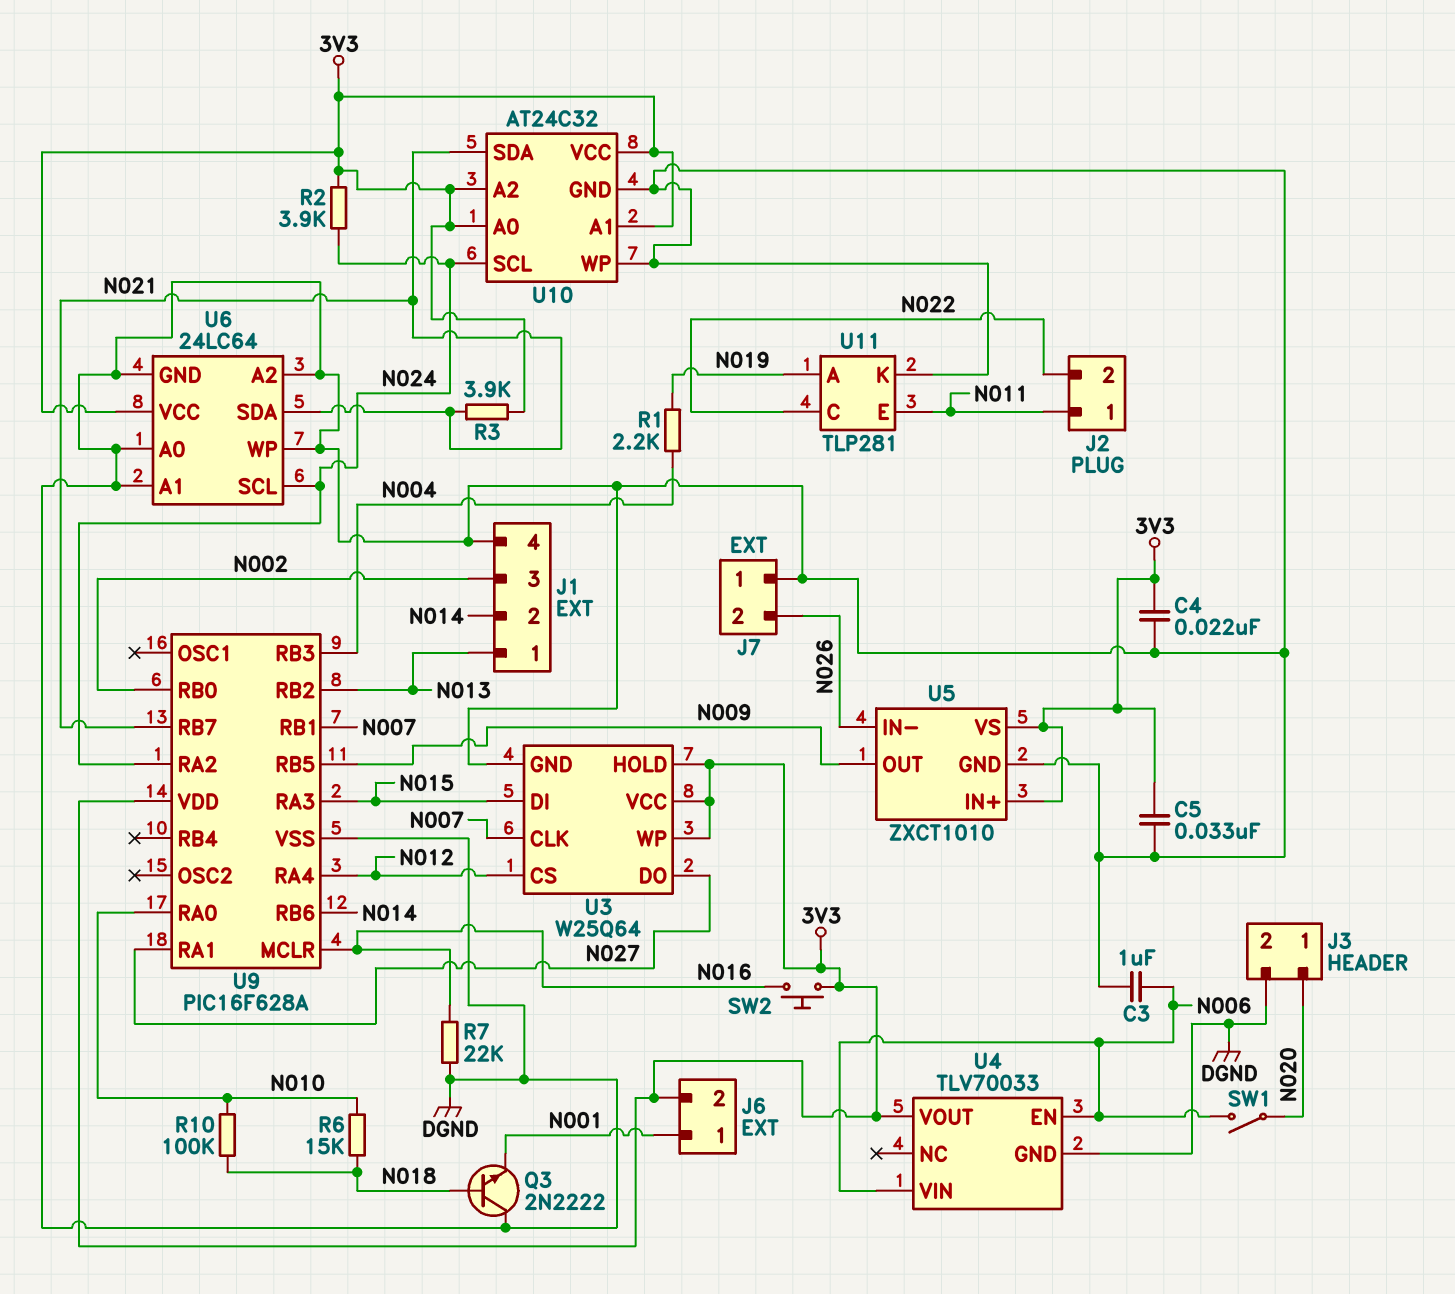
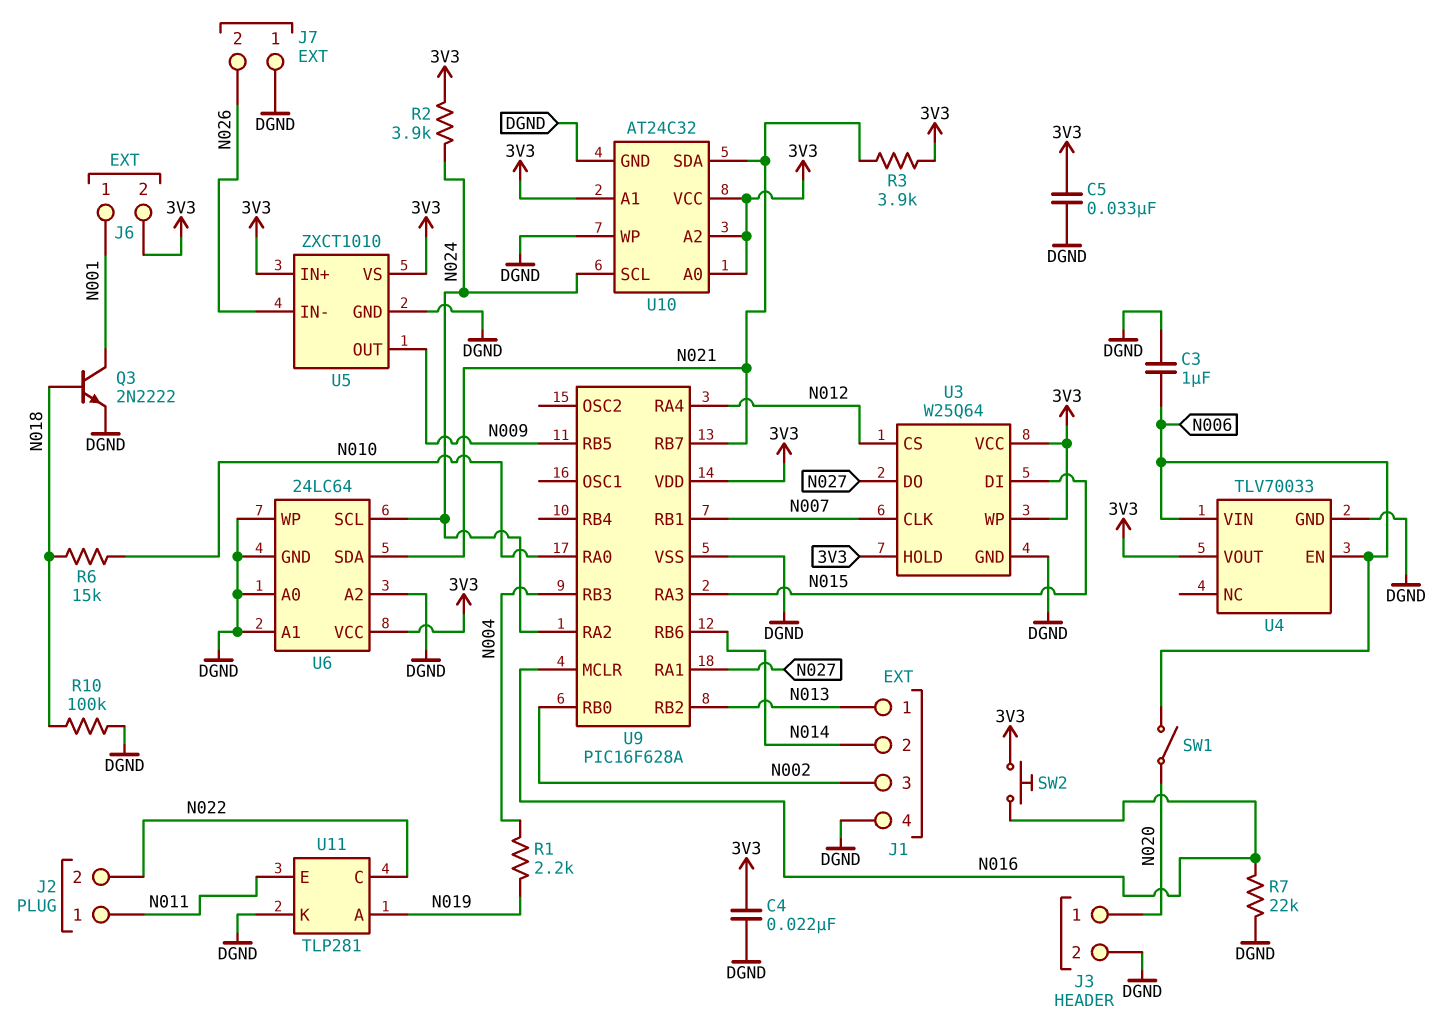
Q3: NPN 2N2222 (B N018, C DGND, E N001) -> NPN 2N2222 (B N018, C N001, E DGND)
R10: 100k (N010, N018) -> 100k (DGND, N018)

